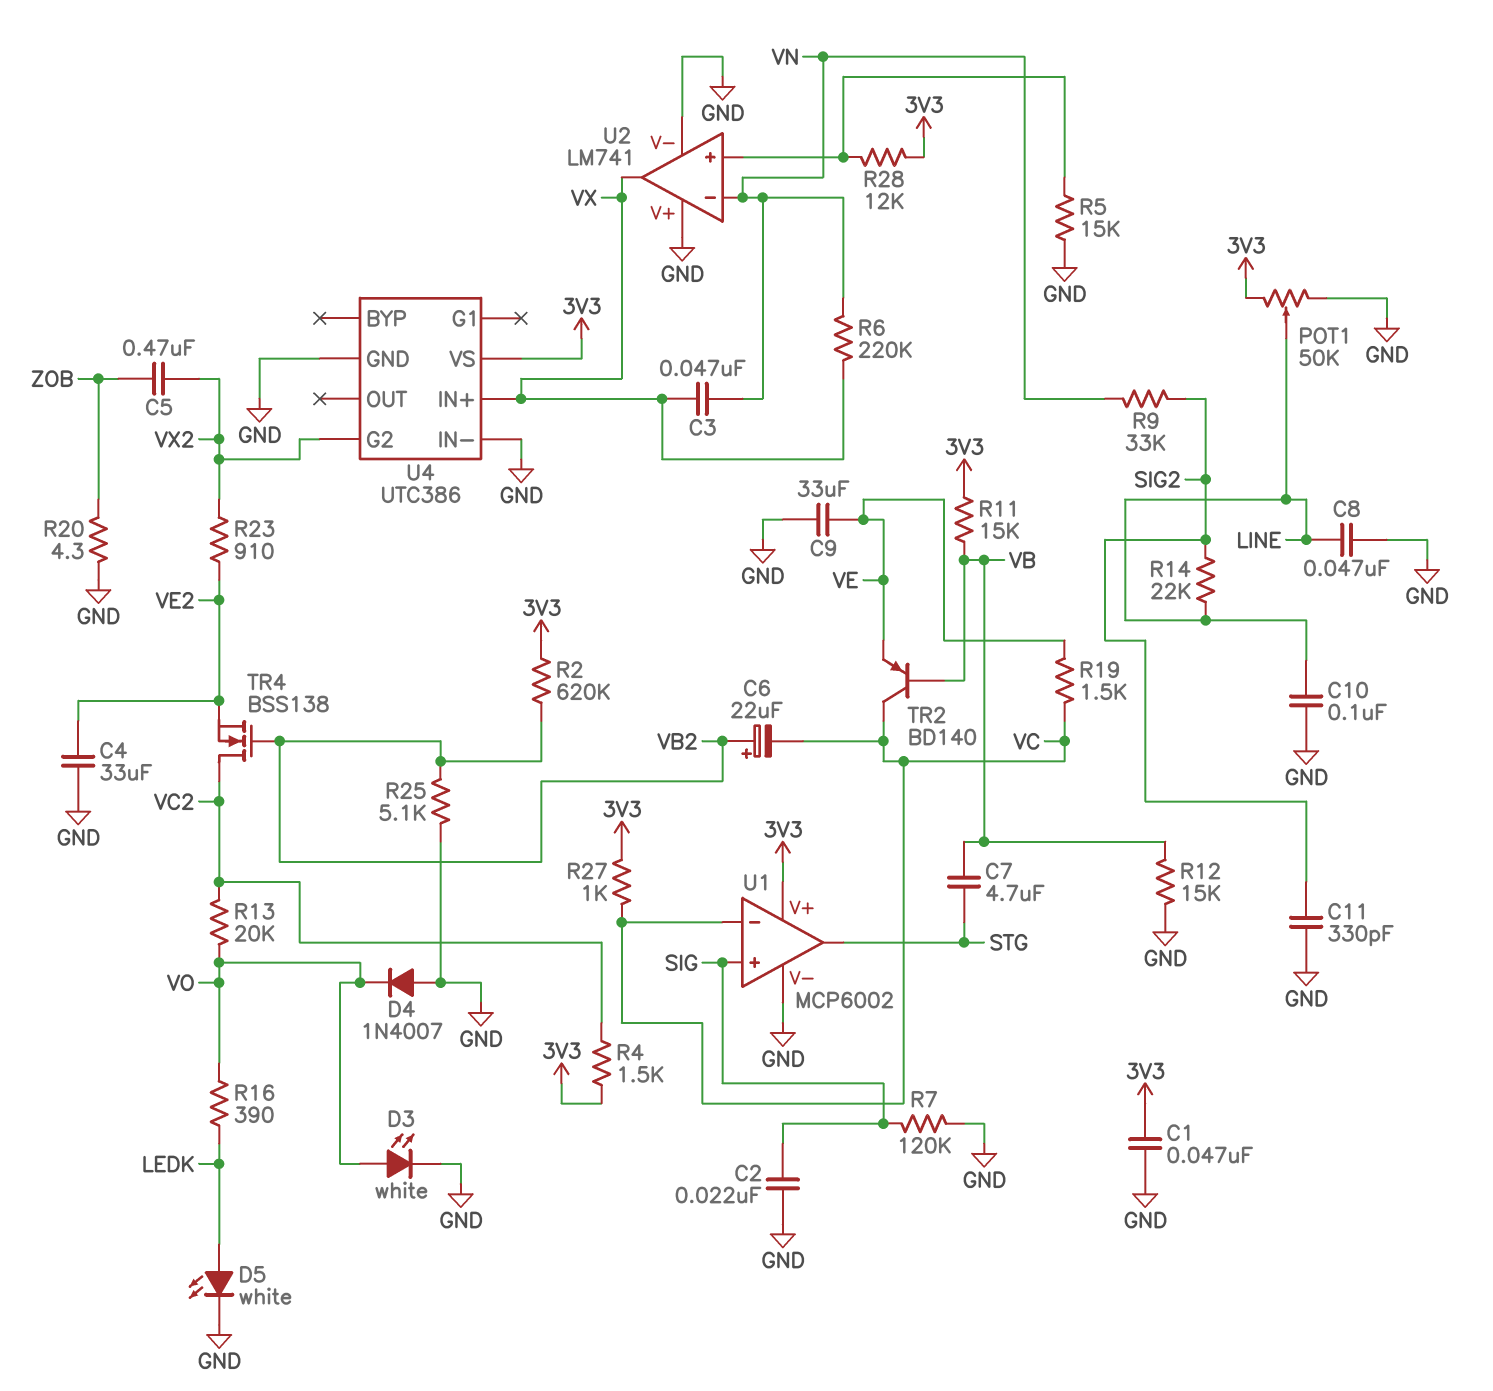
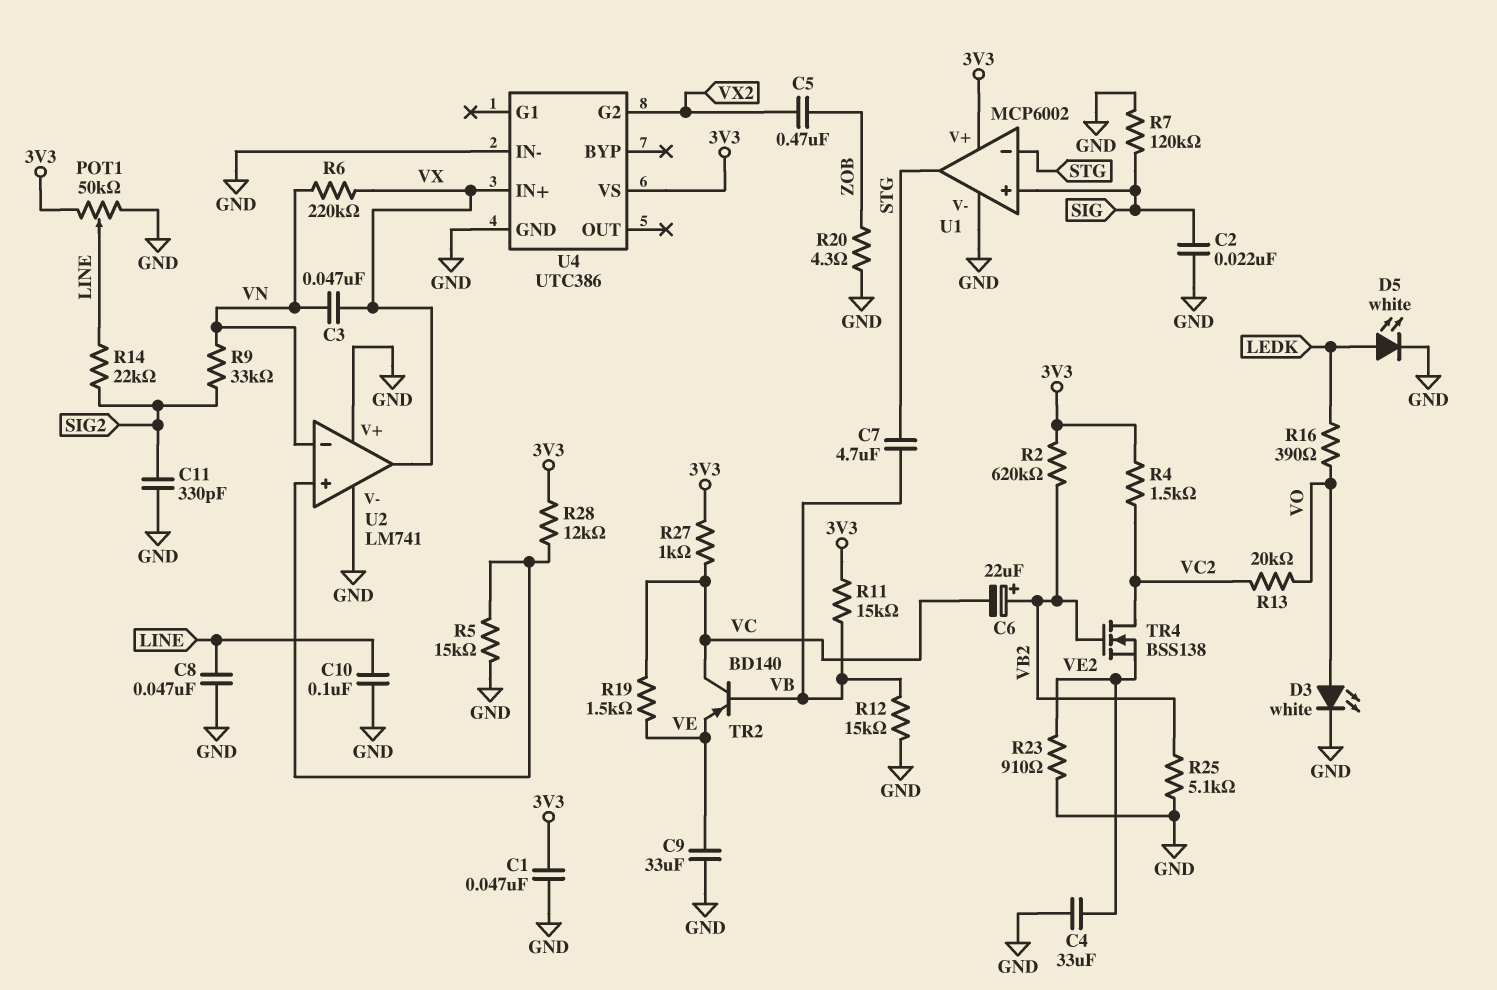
D4: diode 1N4007 (A GND, K VO) -> none
R23: 910 (VE2, VX2) -> 910 (GND, VE2)
U1 pin in-: VC -> STG

